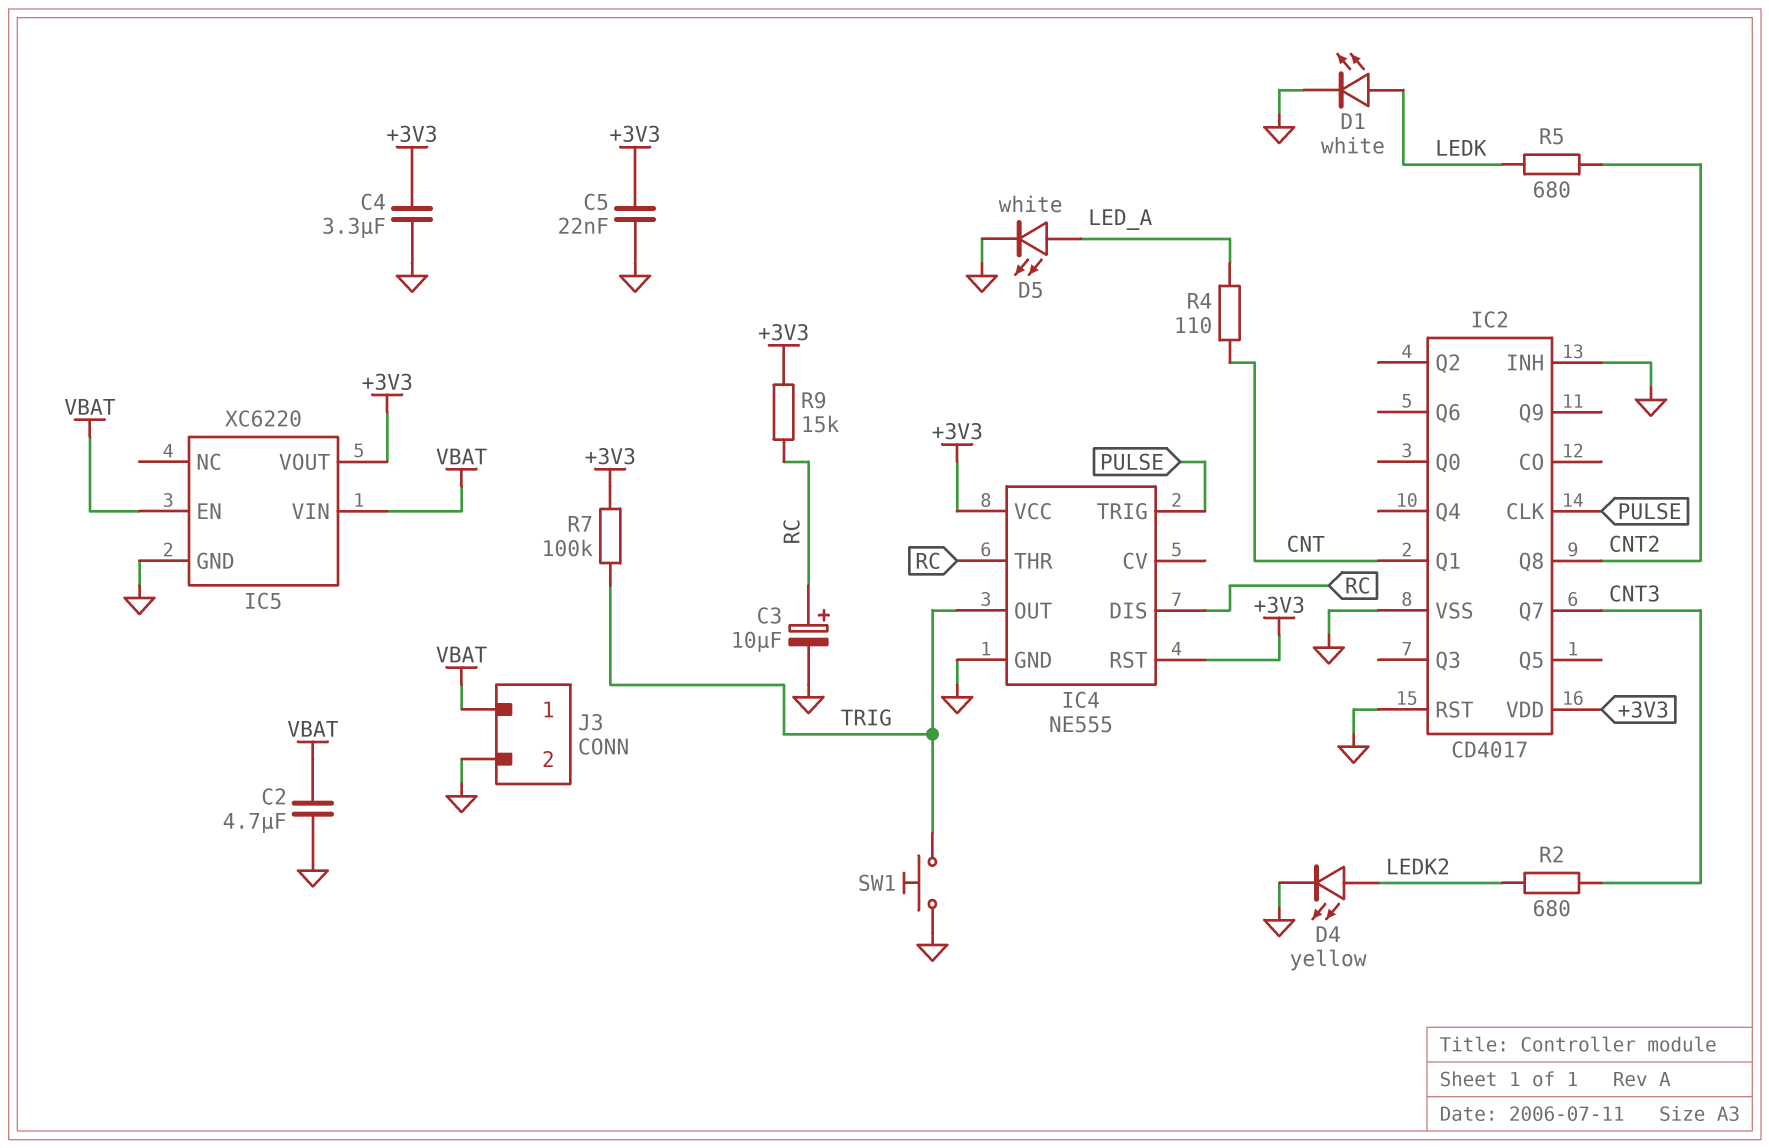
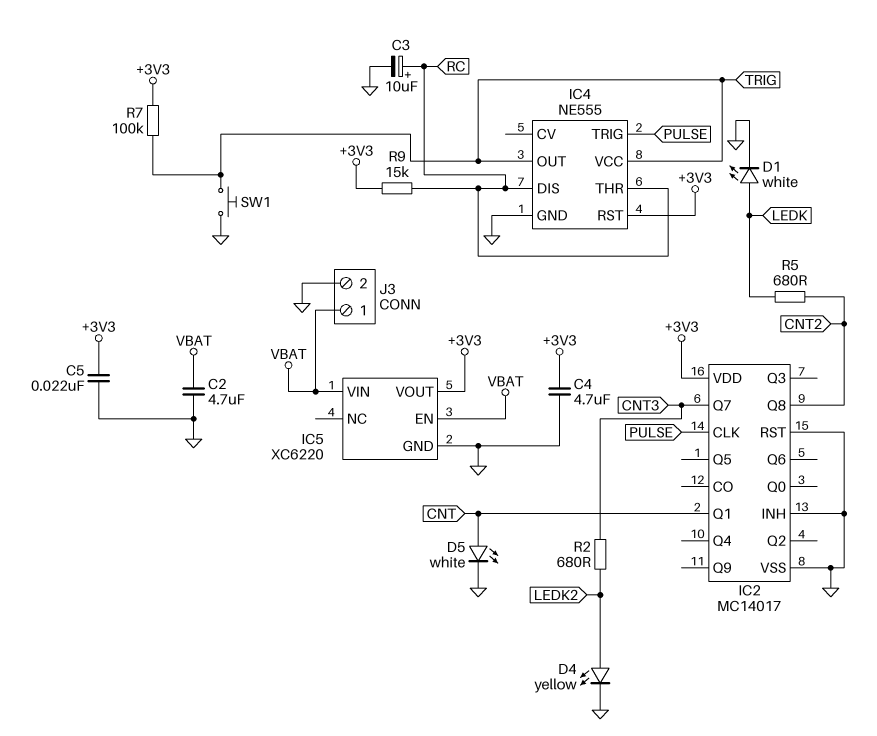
C4: 3.3uF (+3V3, GND) -> 4.7uF (+3V3, GND)
D5: LED white (A LED_A, K GND) -> LED white (A CNT, K GND)
IC2: CD4017 -> MC14017
IC4 pin VCC: +3V3 -> TRIG
R4: 110 (CNT, LED_A) -> none

